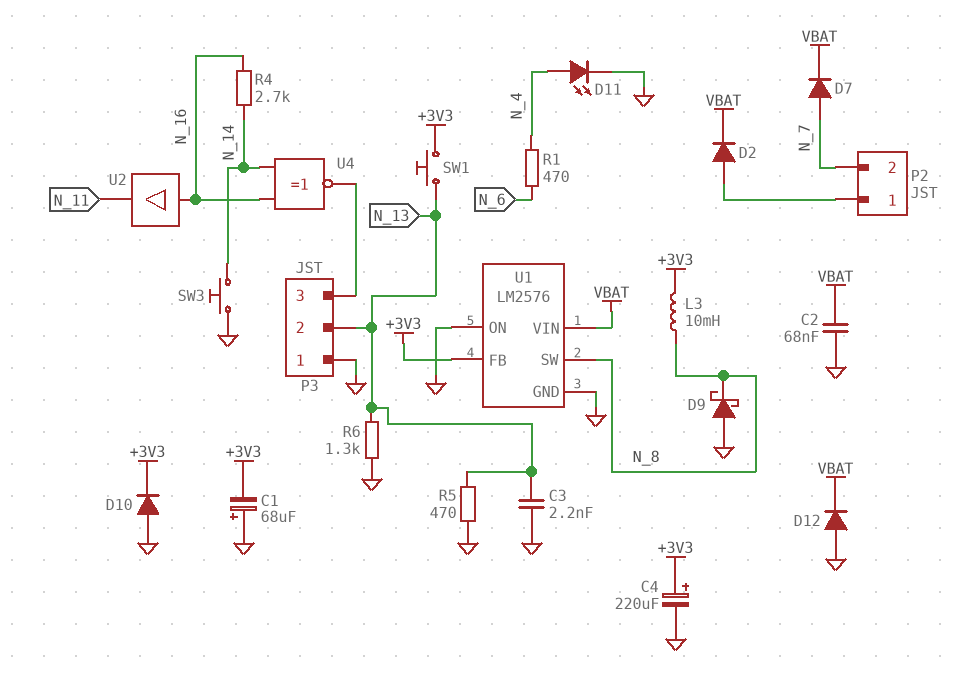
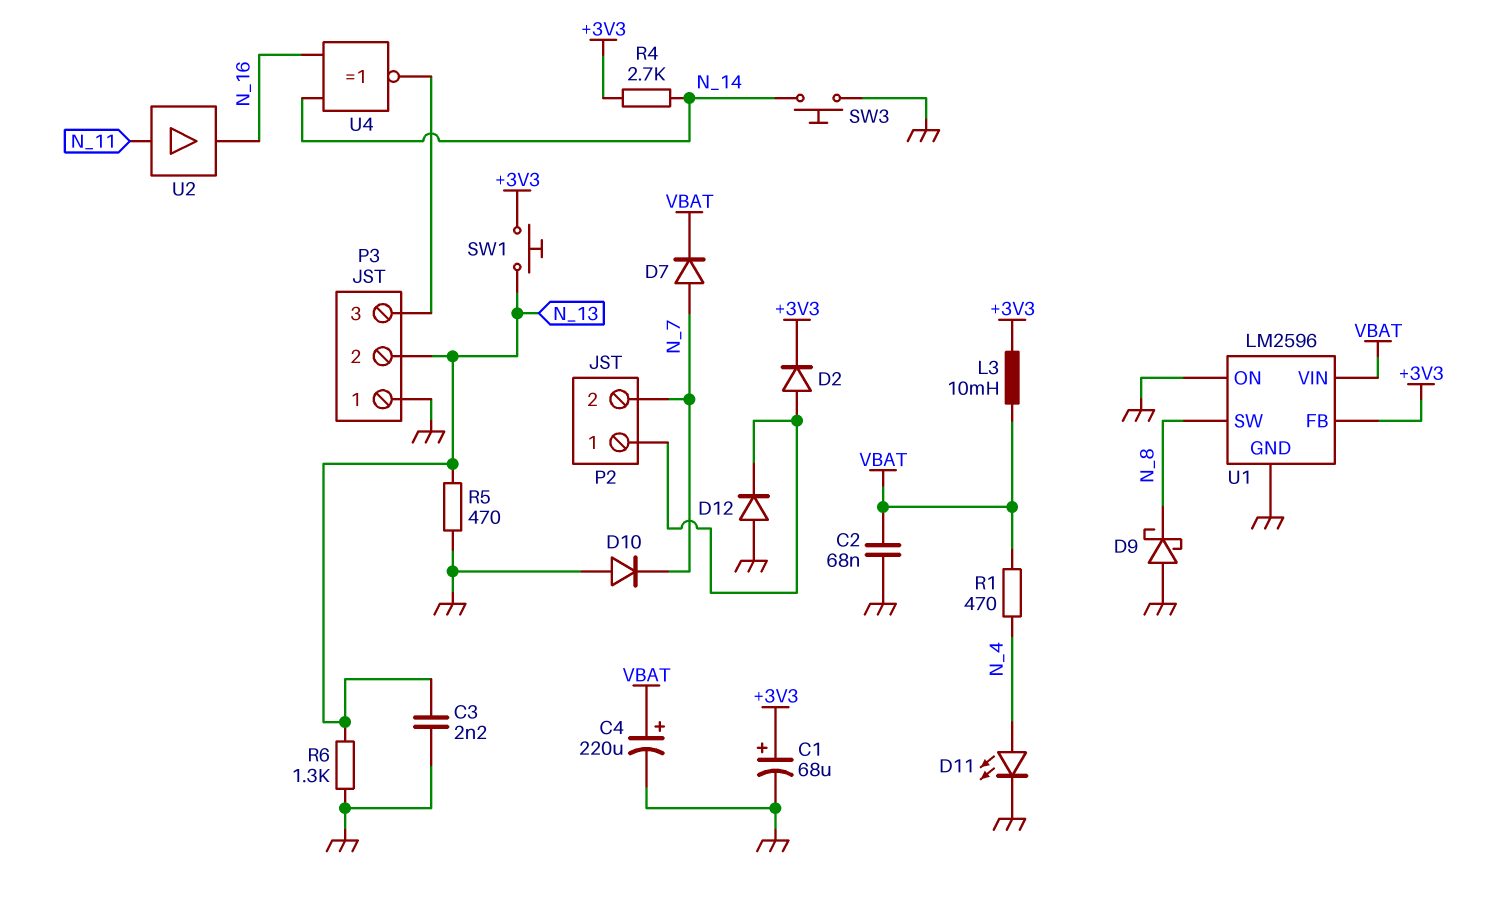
C1: 68uF (plus GND, minus +3V3) -> 68uF (plus +3V3, minus GND)
C4: 220uF (plus +3V3, minus GND) -> 220uF (plus VBAT, minus GND)
D2: diode (A P2/1, K VBAT) -> diode (A P2/1, K +3V3)
D10: diode (A GND, K +3V3) -> diode (A GND, K N_7)
D12: diode (A GND, K VBAT) -> diode (A GND, K P2/1)
L3: 10mH (+3V3, N_8) -> 10mH (+3V3, VBAT)
R1: 470 (N_4, N_6) -> 470 (N_4, VBAT)
R4: 2.7k (N_14, N_16) -> 2.7k (+3V3, N_14)
U1: LM2576 -> LM2596
U2: buffer (in N_16, out N_11) -> buffer (in N_11, out N_16)

